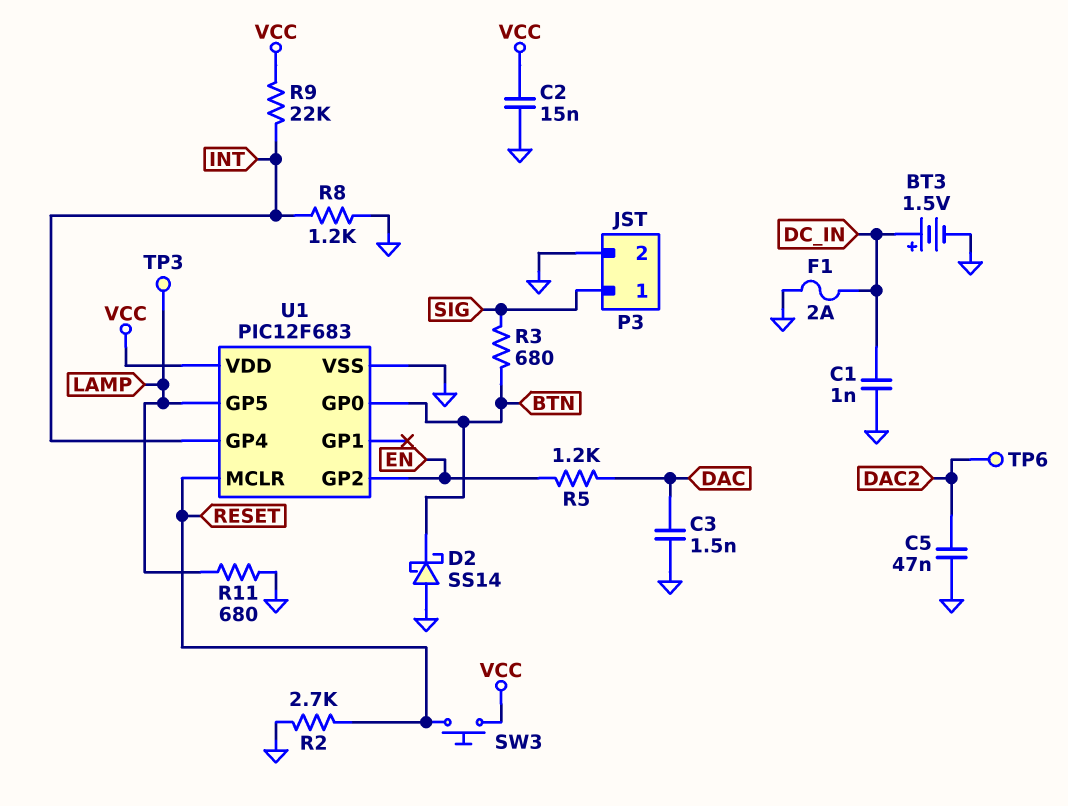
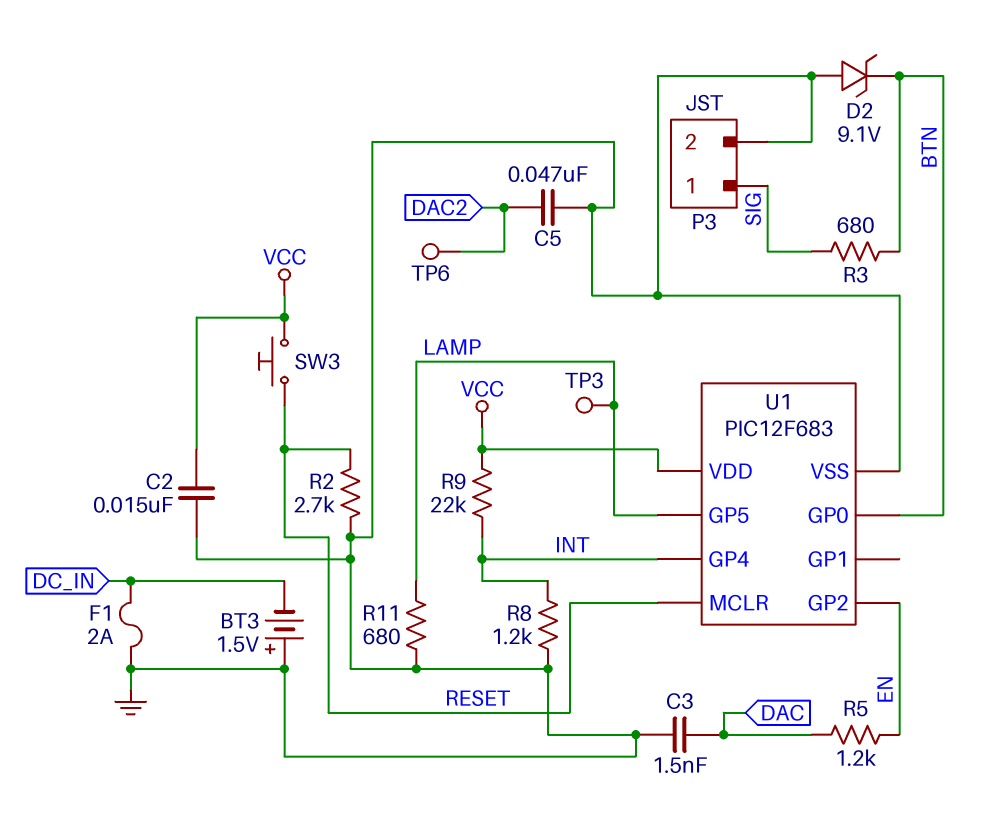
BT3: 1.5V (plus DC_IN, minus GND) -> 1.5V (plus GND, minus DC_IN)
C1: 1nF (DC_IN, GND) -> none
D2: schottky SS14 (A GND, K BTN) -> zener 9.1V (A GND, K BTN)

